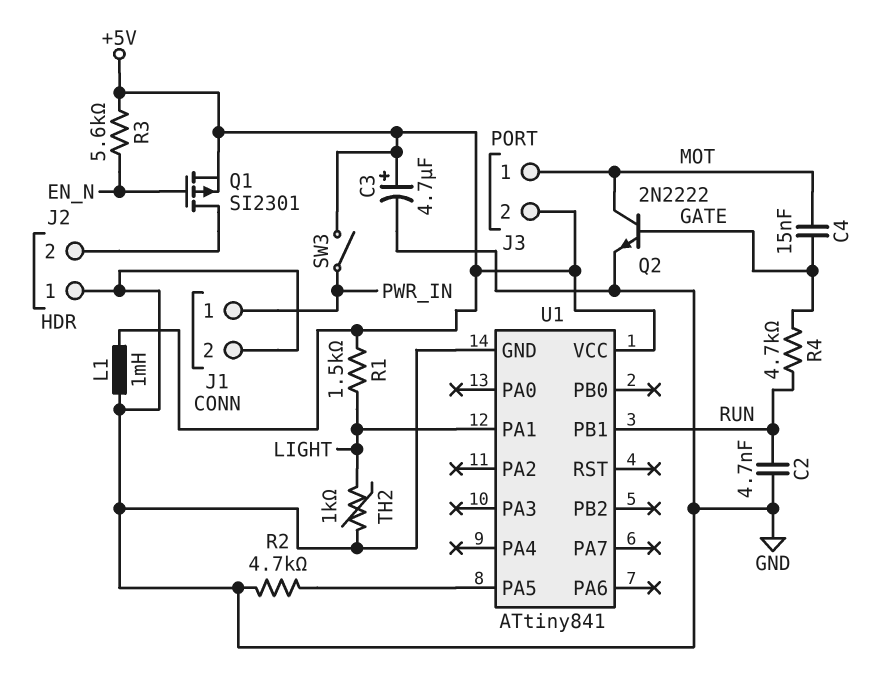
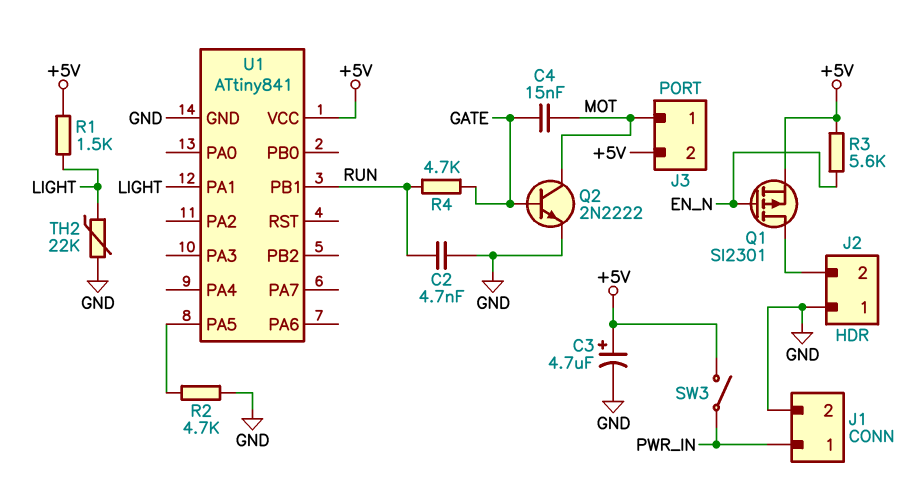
L1: 1mH (+5V, GND) -> none
TH2: 1k (GND, LIGHT) -> 22k (GND, LIGHT)

